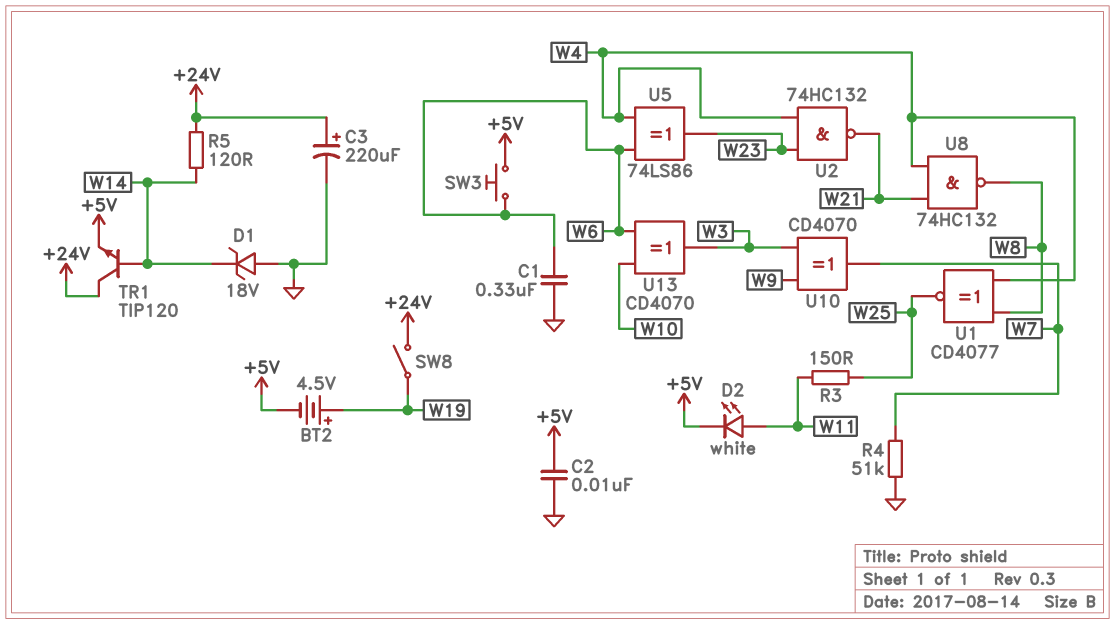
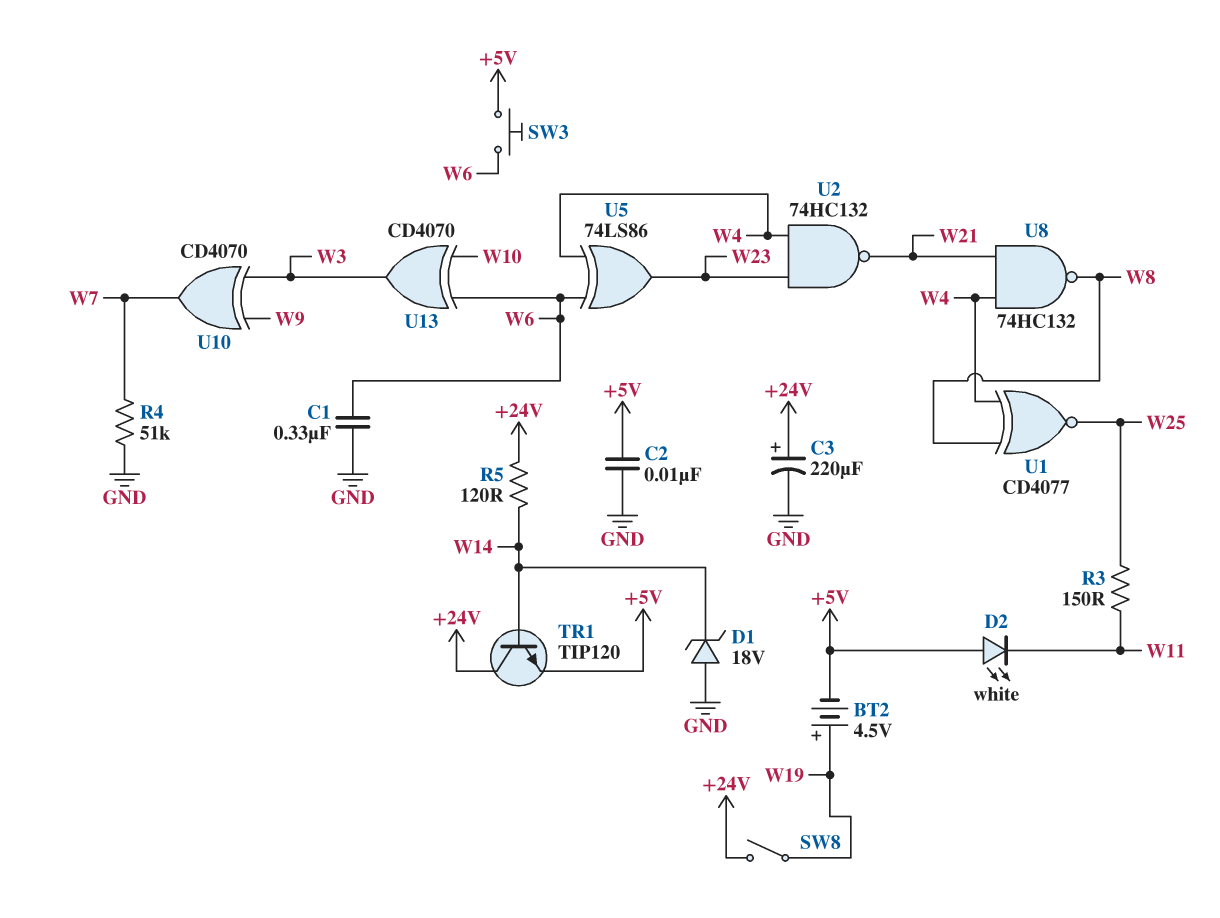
D2: LED white (A W11, K +5V) -> LED white (A +5V, K W11)

